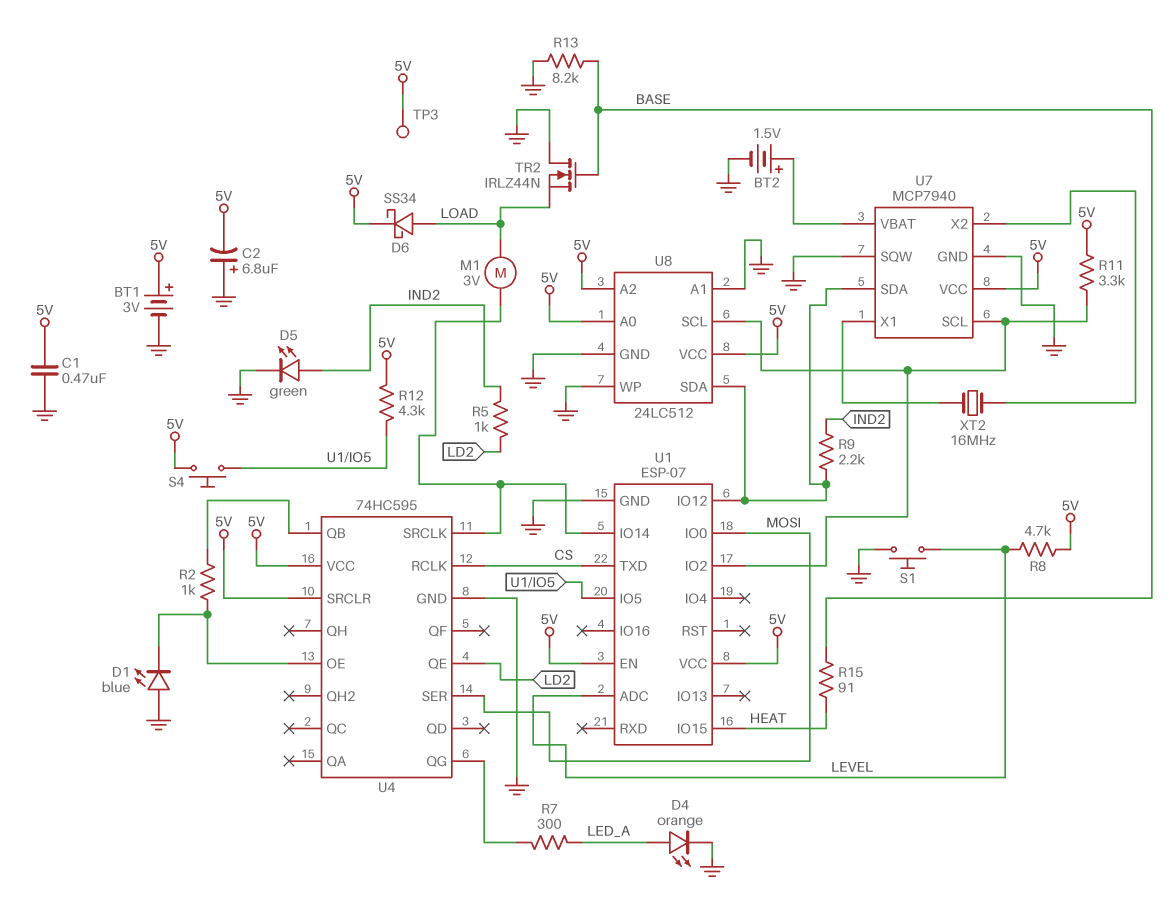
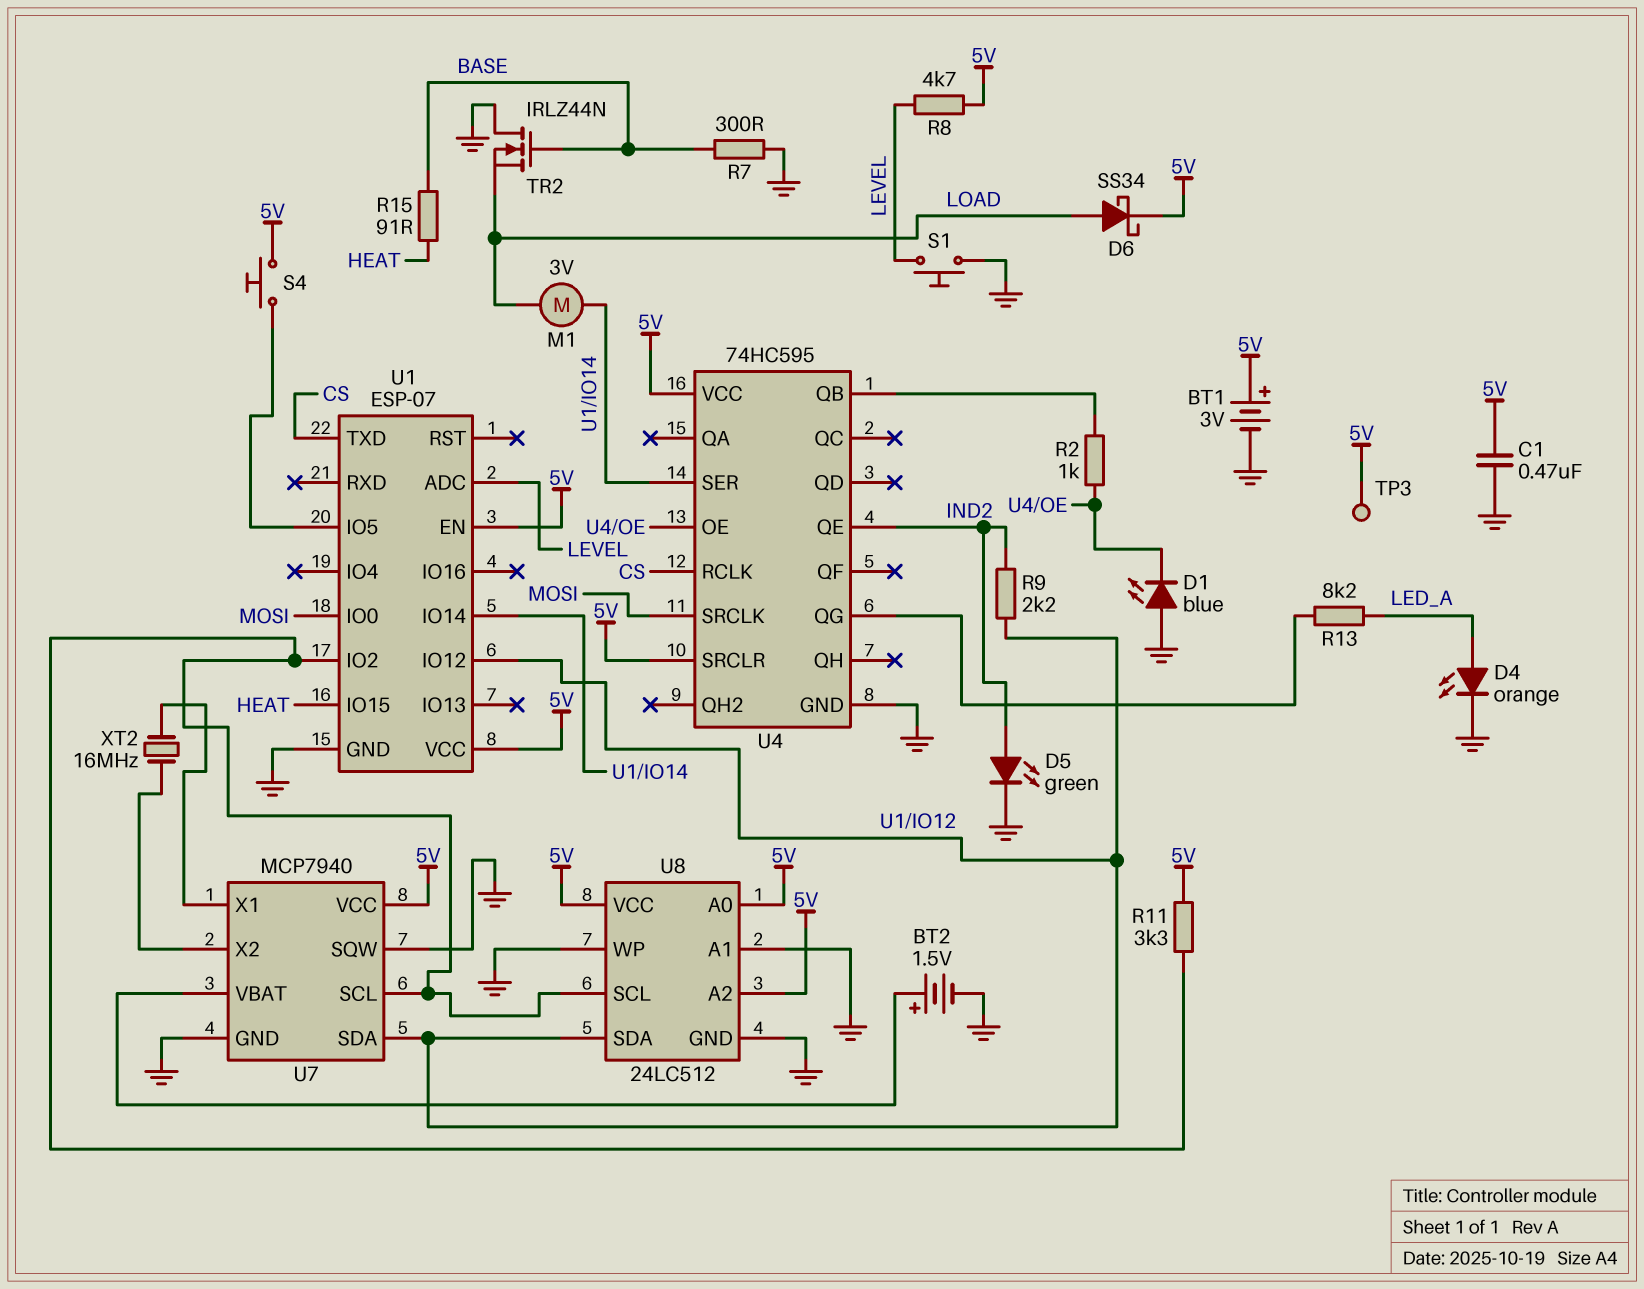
C2: 6.8uF (plus GND, minus 5V) -> none
R5: 1k (IND2, LD2) -> none
R7: 300 (LED_A, U4/QG) -> 300 (BASE, GND)
R12: 4.3k (5V, U1/IO5) -> none
R13: 8.2k (BASE, GND) -> 8.2k (LED_A, U4/QG)
U4 pin QE: LD2 -> IND2
U4 pin SER: MOSI -> U1/IO14
U4 pin SRCLK: U1/IO14 -> MOSI

